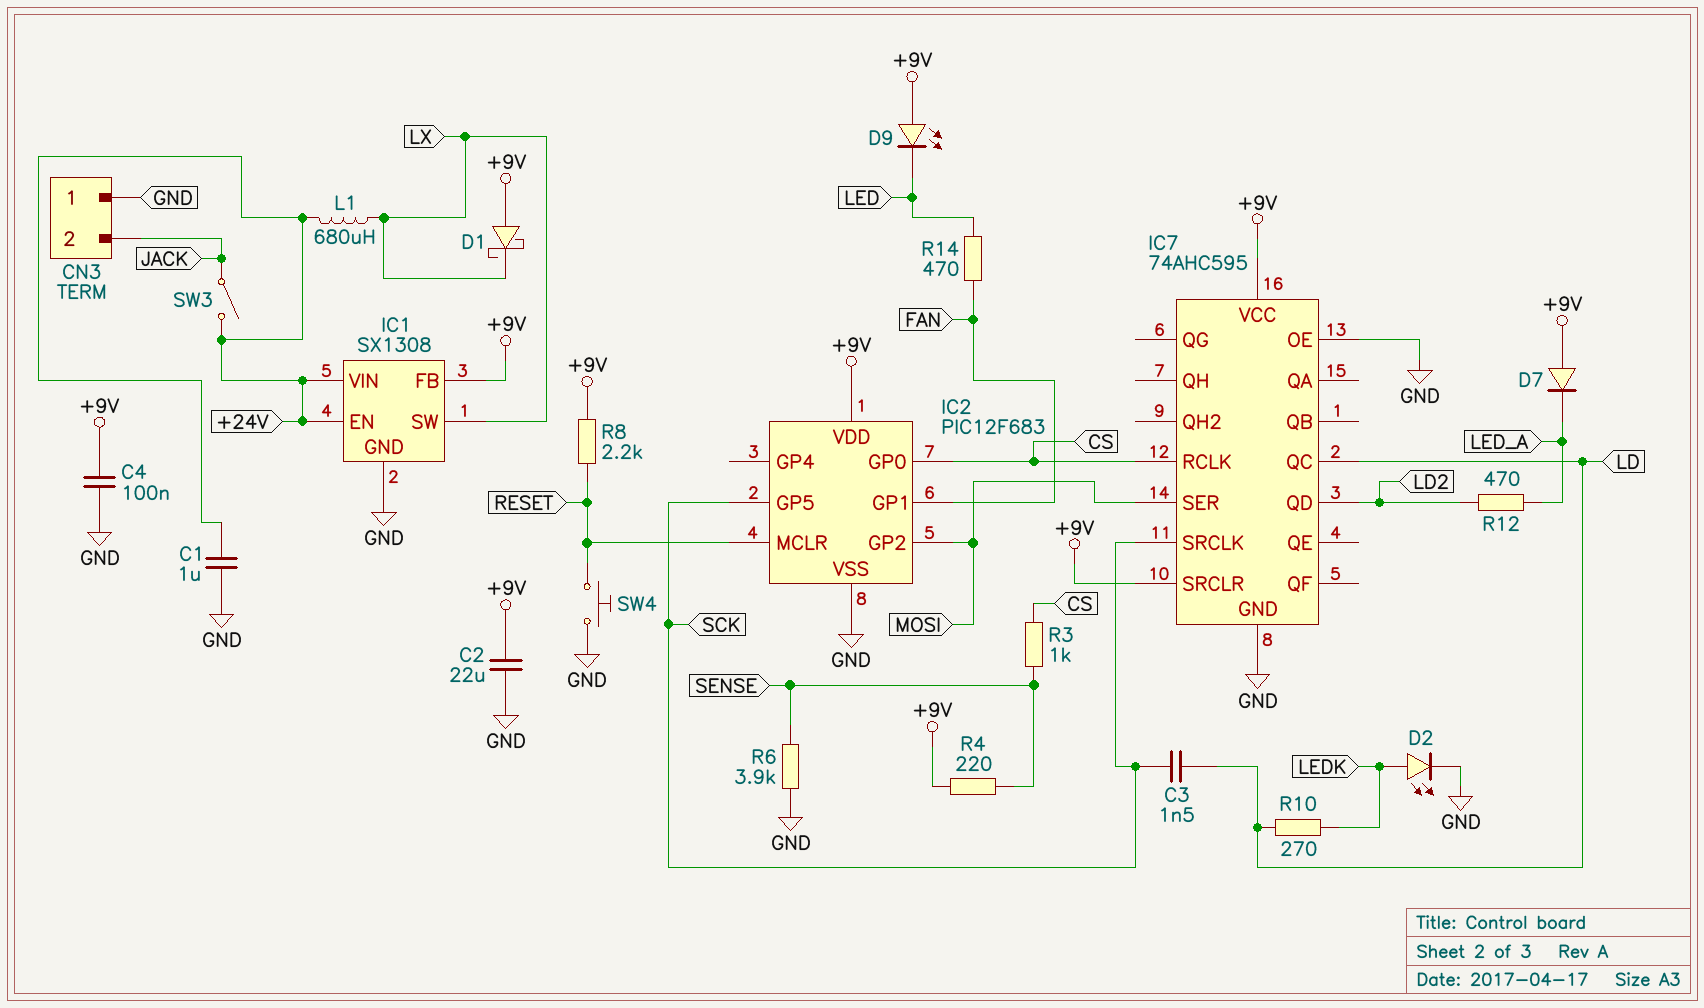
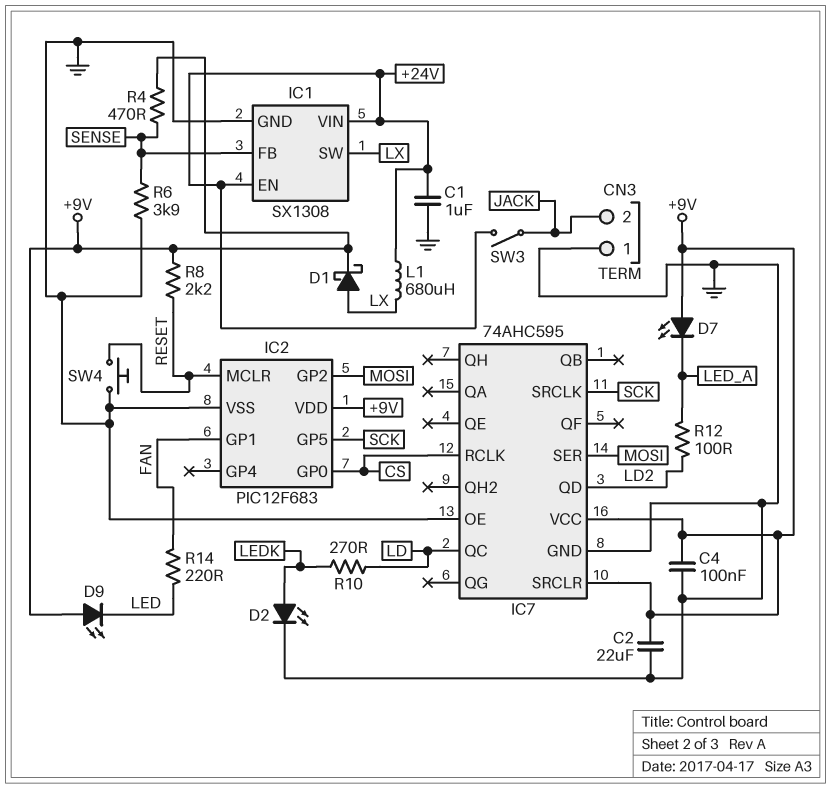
C3: 1.5nF (LD, SCK) -> none
D1: schottky (A +9V, K LX) -> schottky (A LX, K +9V)
D7: diode (A +9V, K LED_A) -> LED (A +9V, K LED_A)
IC1 pin FB: +9V -> SENSE
R3: 1k (CS, SENSE) -> none
R4: 220 (+9V, SENSE) -> 470 (+9V, SENSE)
R12: 470 (LD2, LED_A) -> 100 (LD2, LED_A)
R14: 470 (FAN, LED) -> 220 (FAN, LED)

